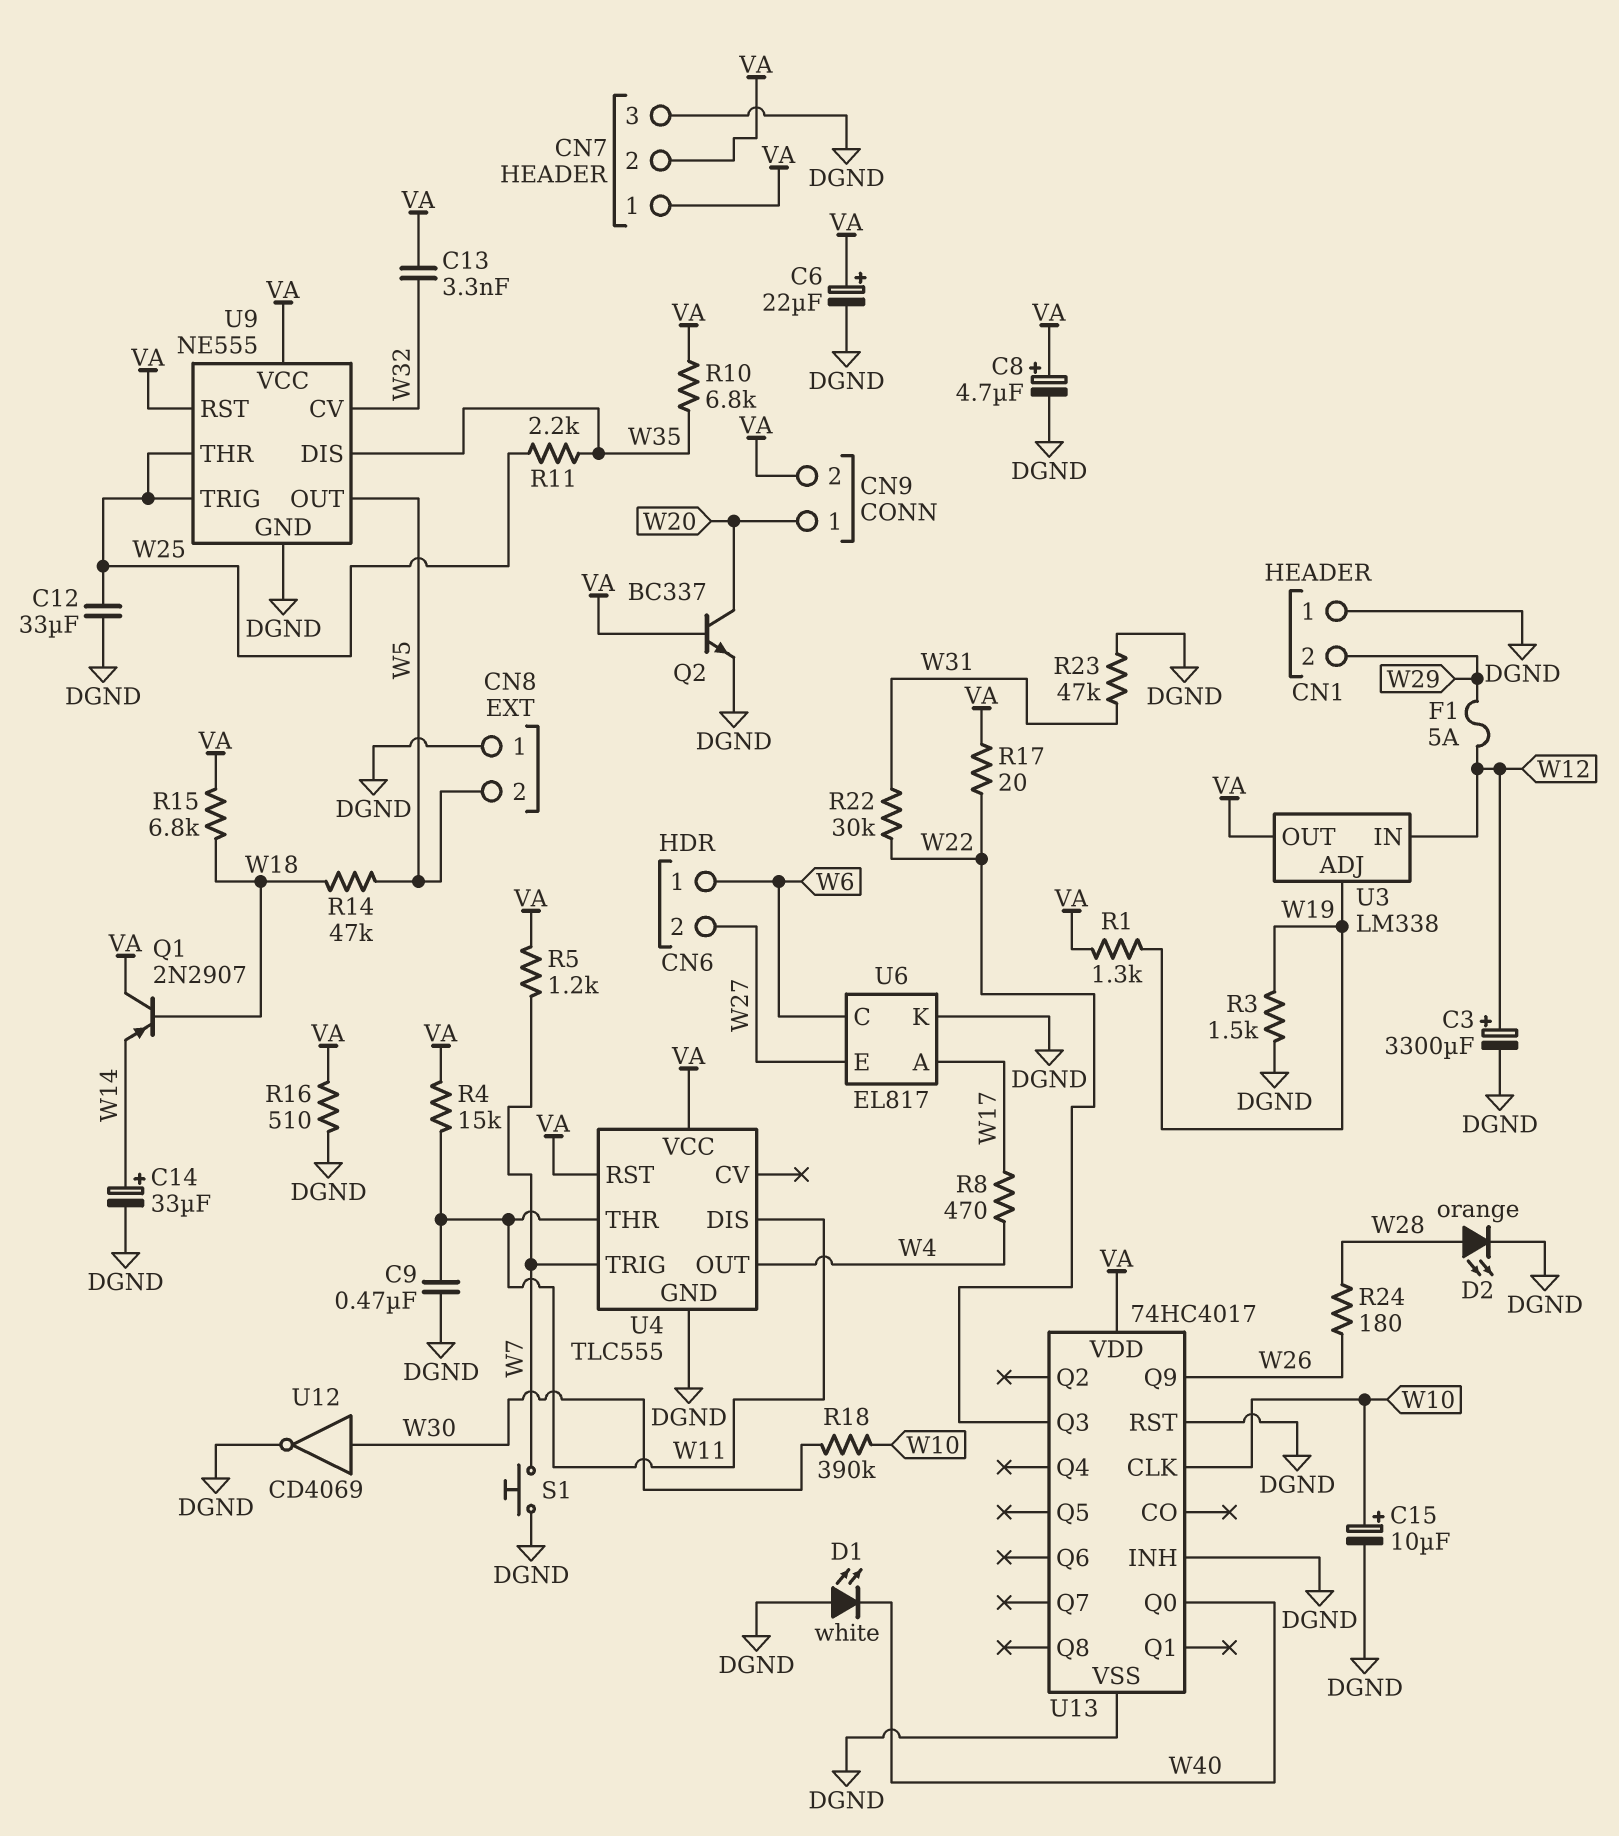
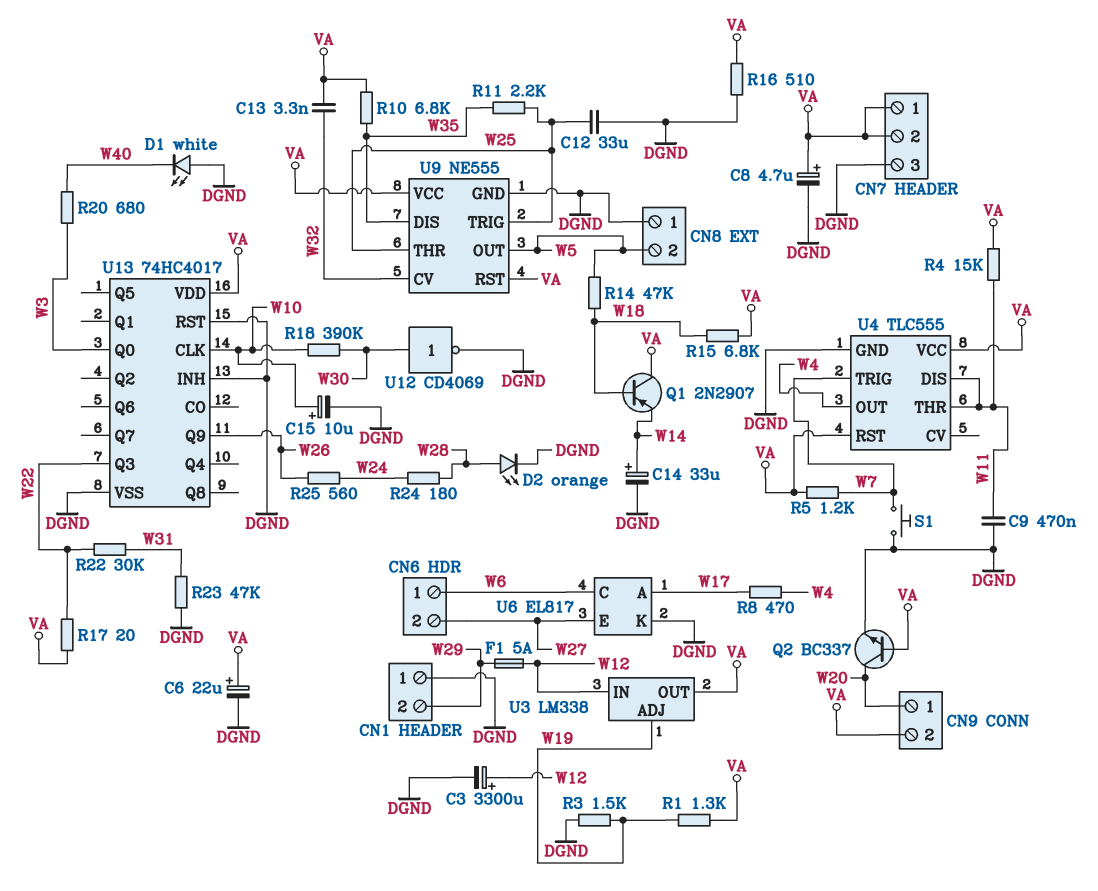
R20: none -> 680 (W3, W40)
R24: 180 (W26, W28) -> 180 (W24, W28)
R25: none -> 560 (W24, W26)
U13 pin Q0: W40 -> W3

